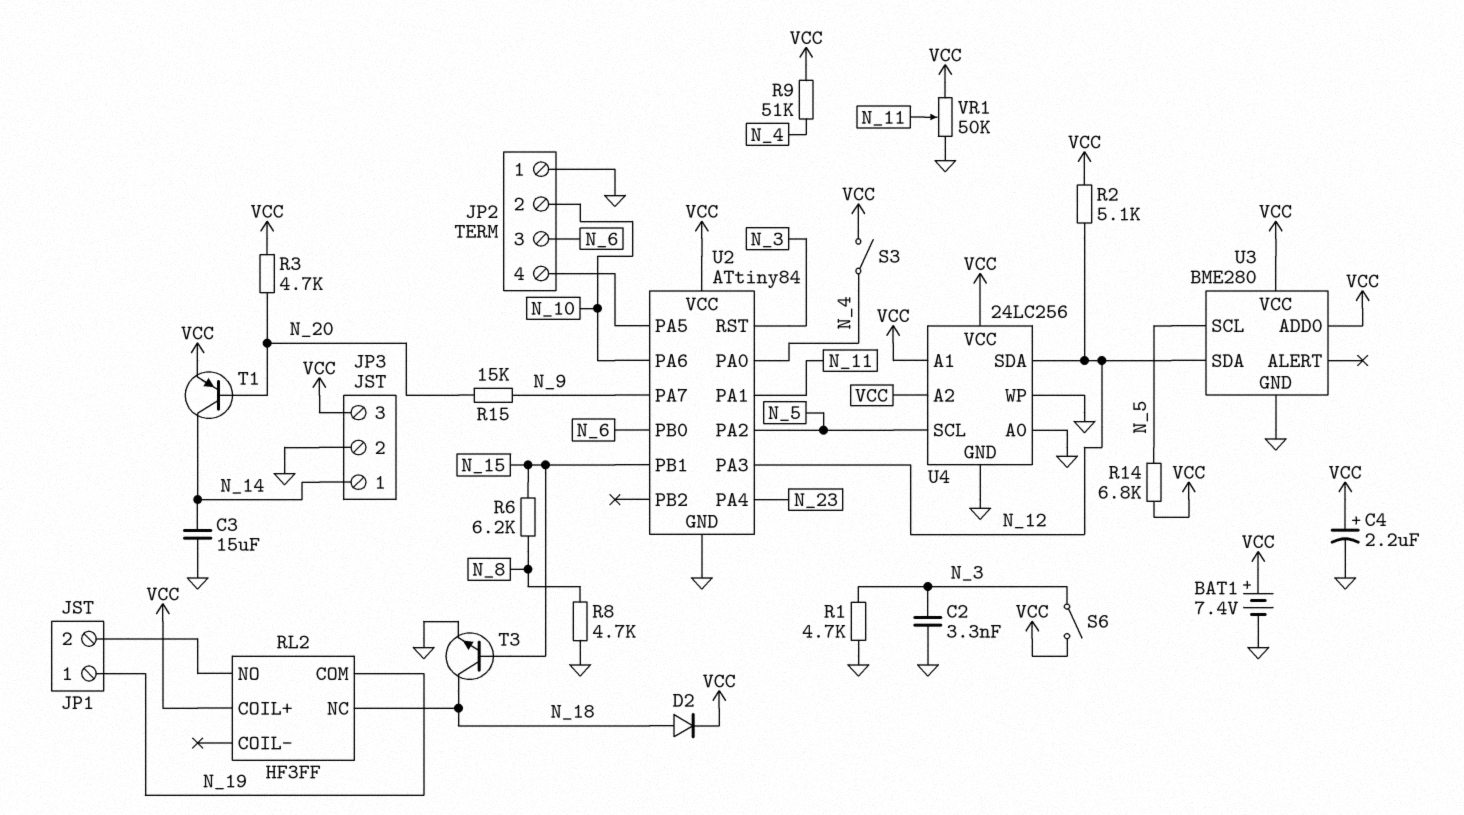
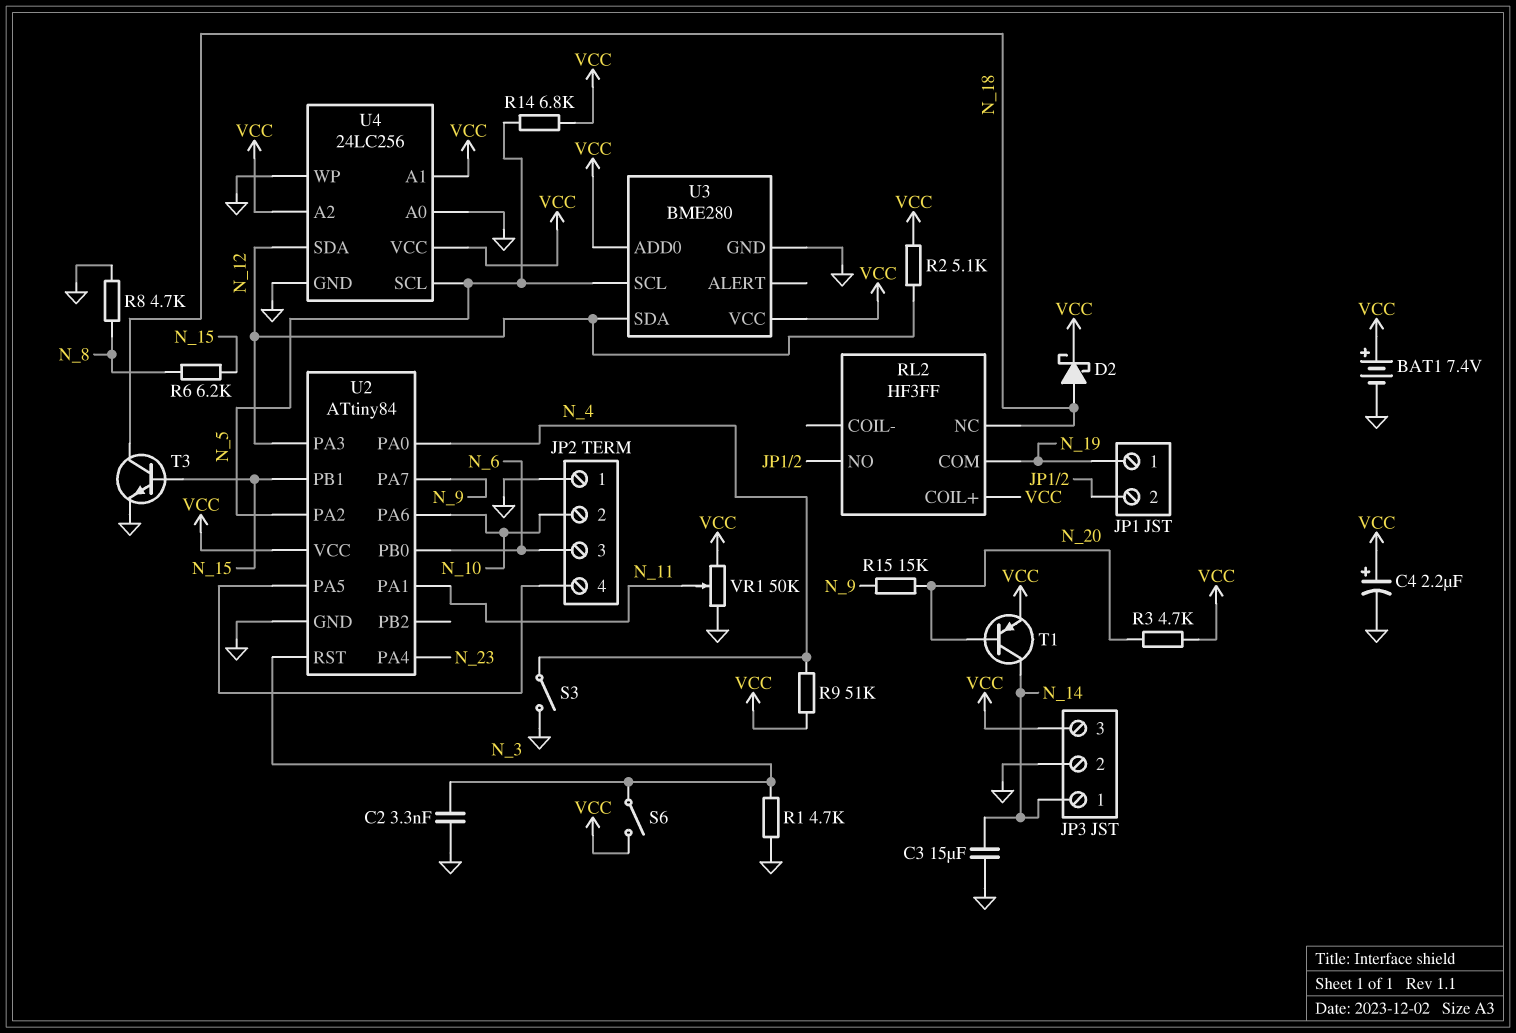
D2: diode (A N_18, K VCC) -> schottky (A N_18, K VCC)
S3: switch (N_4, VCC) -> switch (GND, N_4)

